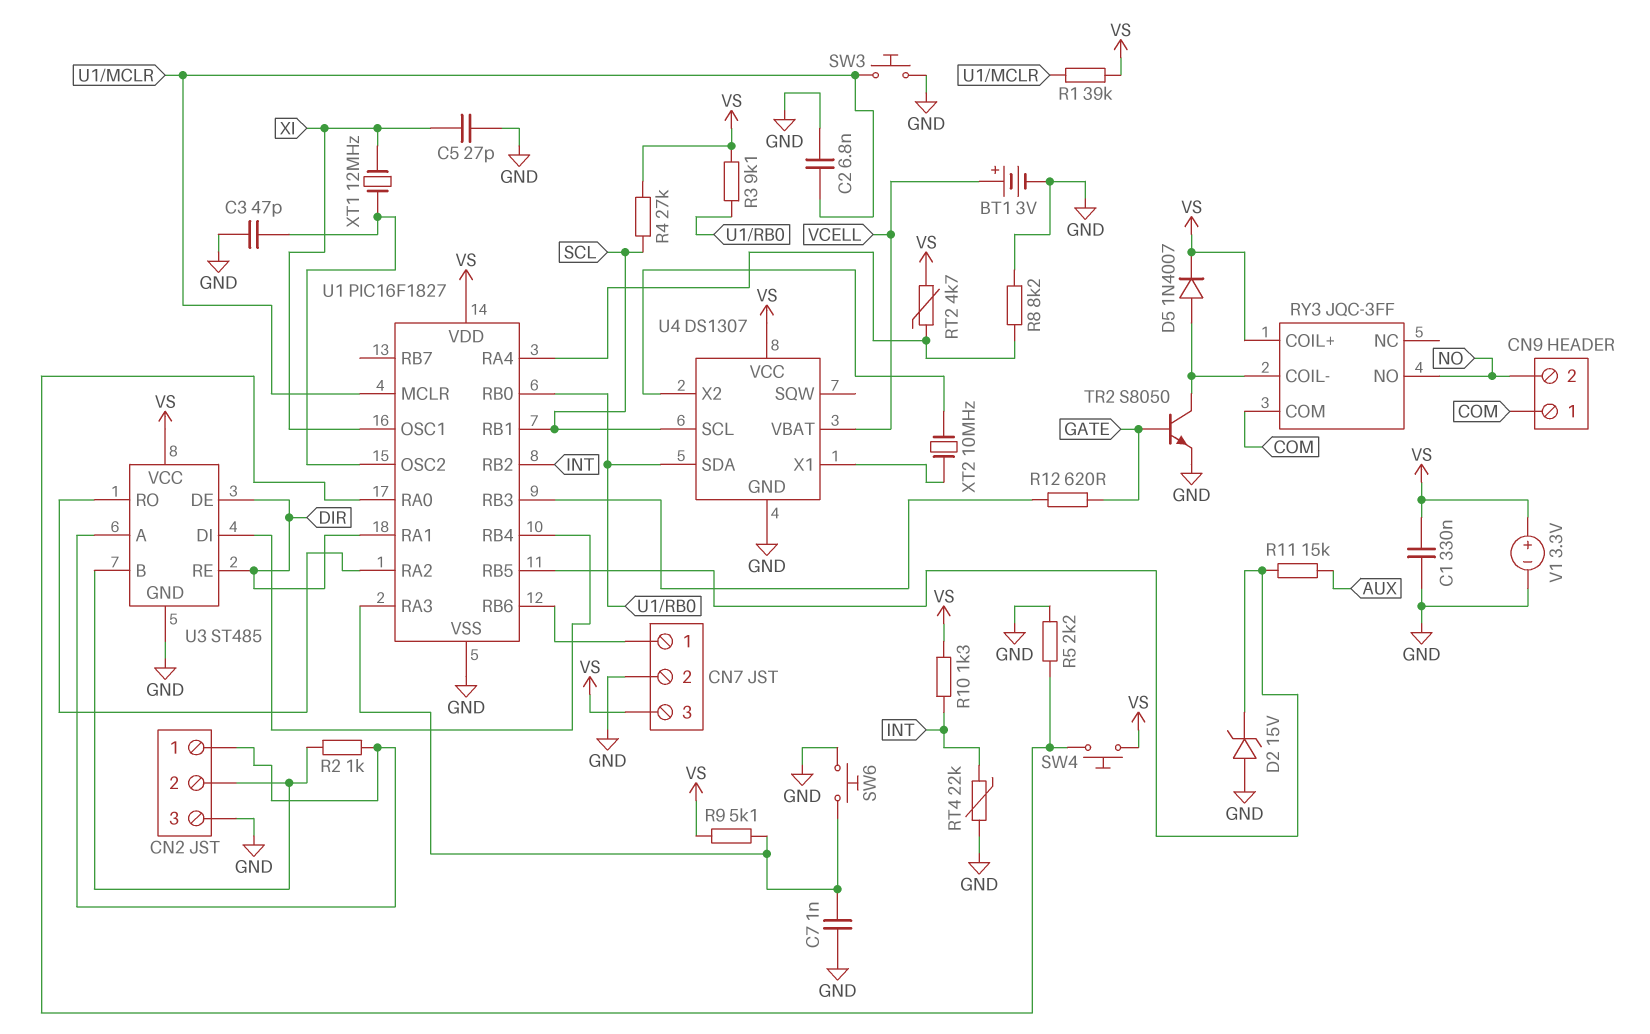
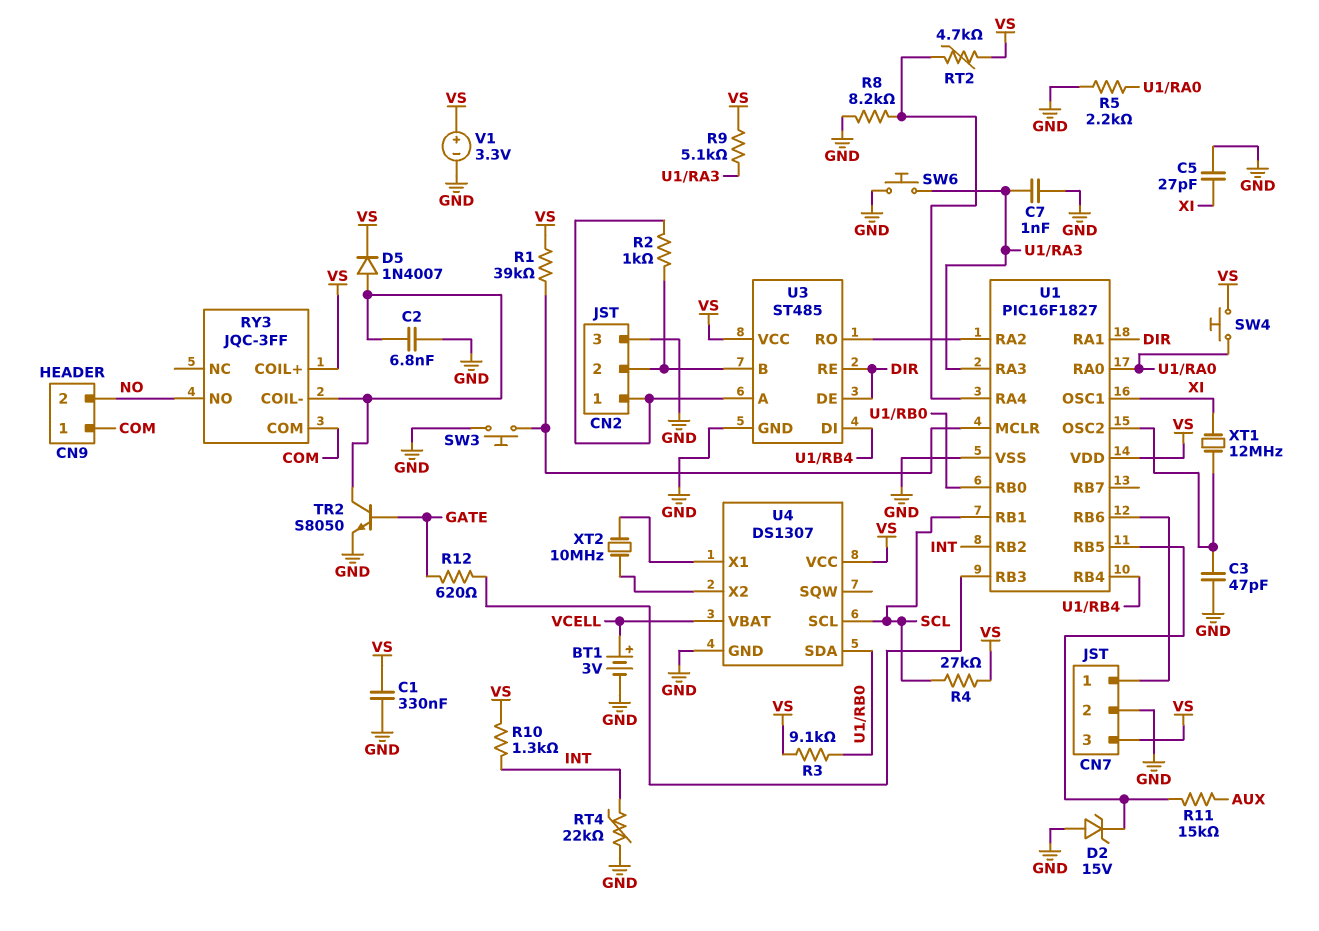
C2: 6.8nF (GND, U1/MCLR) -> 6.8nF (GND, RY3/COIL-)

